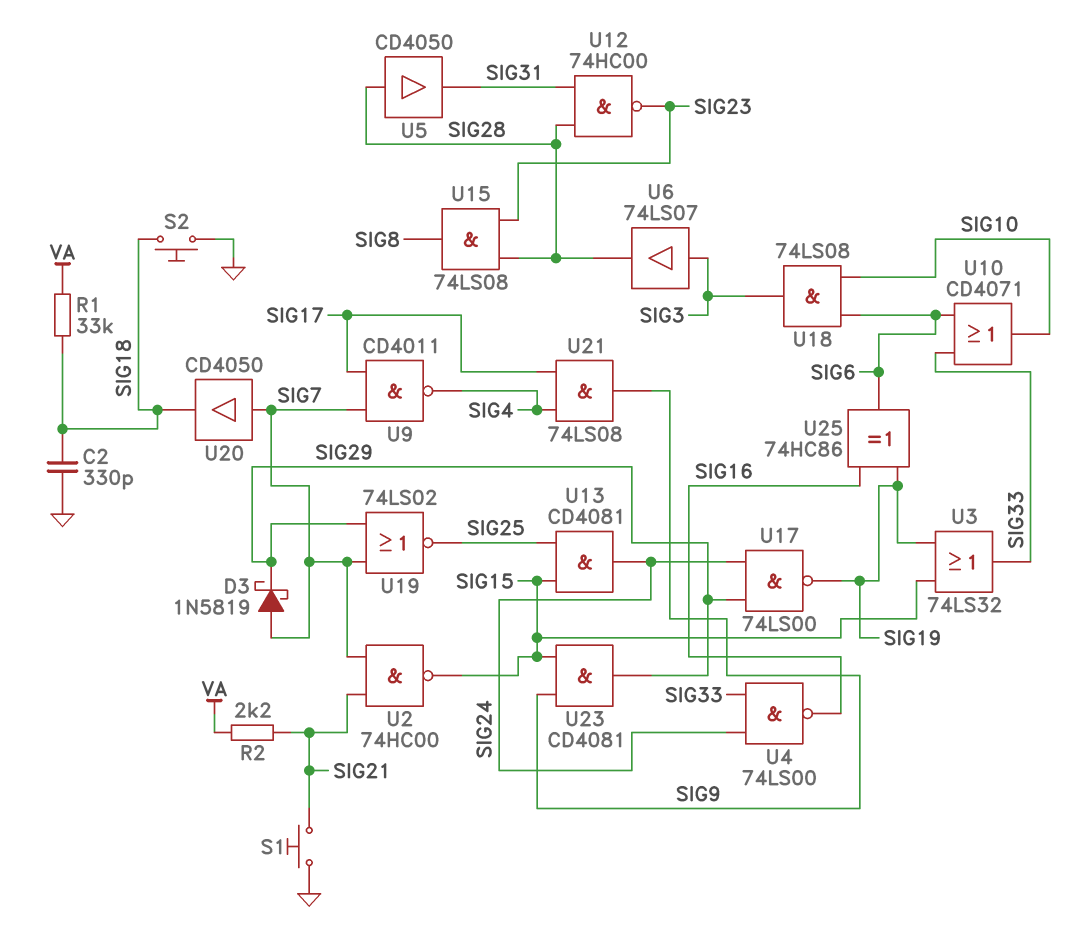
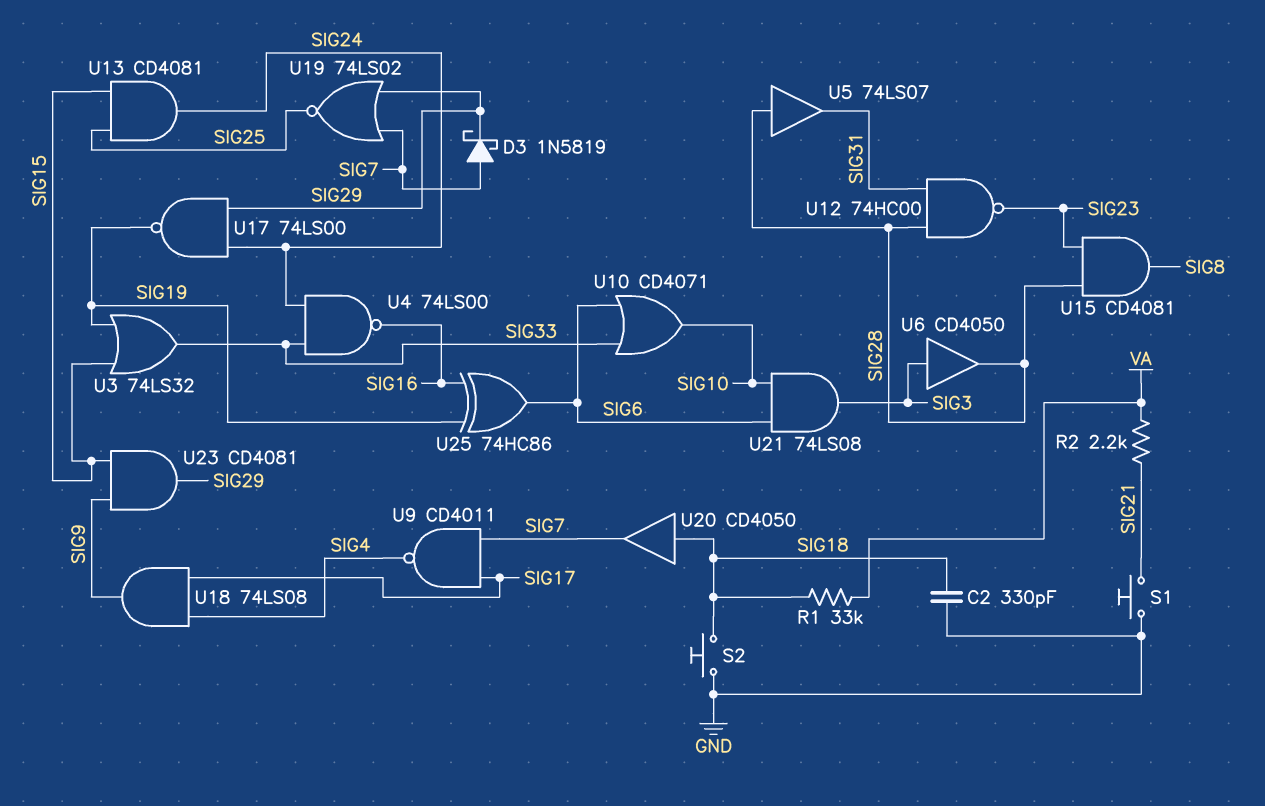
U2: NAND 74HC00 (in SIG7, in SIG21, out SIG15) -> none
U5: buffer CD4050 (in SIG28, out SIG31) -> buffer 74LS07 (in SIG28, out SIG31)
U6: buffer 74LS07 (in SIG3, out SIG28) -> buffer CD4050 (in SIG3, out SIG28)
U15: AND 74LS08 (in SIG23, in SIG28, out SIG8) -> AND CD4081 (in SIG23, in SIG28, out SIG8)
U18: AND 74LS08 (in SIG6, in SIG10, out SIG3) -> AND 74LS08 (in SIG4, in SIG17, out SIG9)
U20: buffer CD4050 (in SIG7, out SIG18) -> buffer CD4050 (in SIG18, out SIG7)
U21: AND 74LS08 (in SIG4, in SIG17, out SIG9) -> AND 74LS08 (in SIG6, in SIG10, out SIG3)

